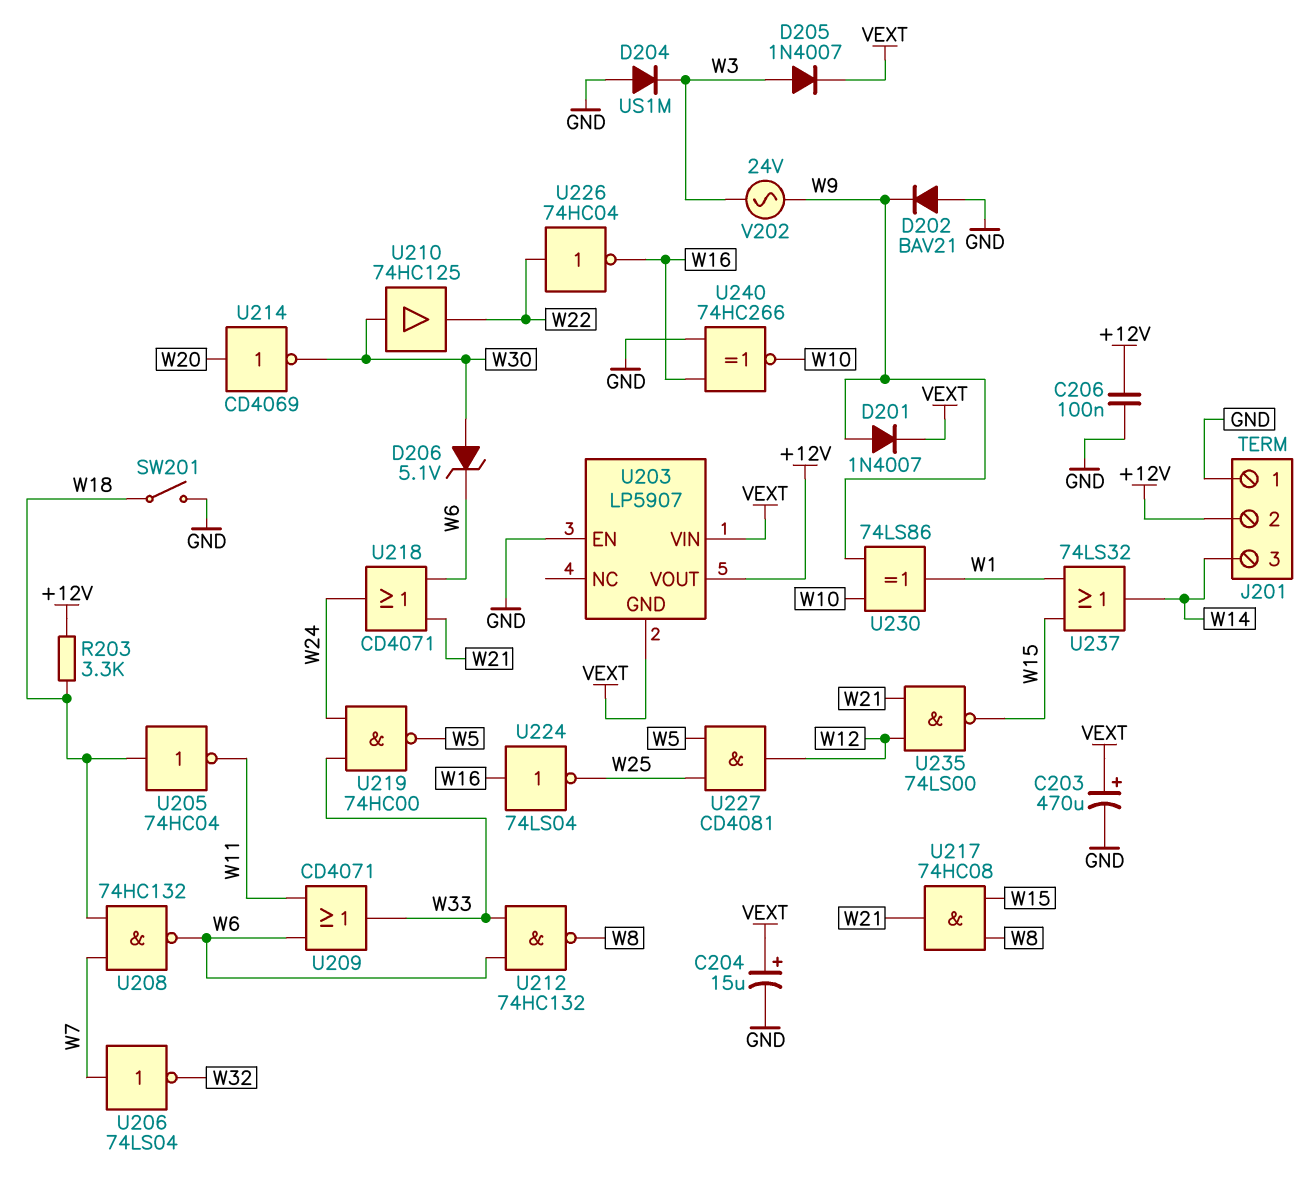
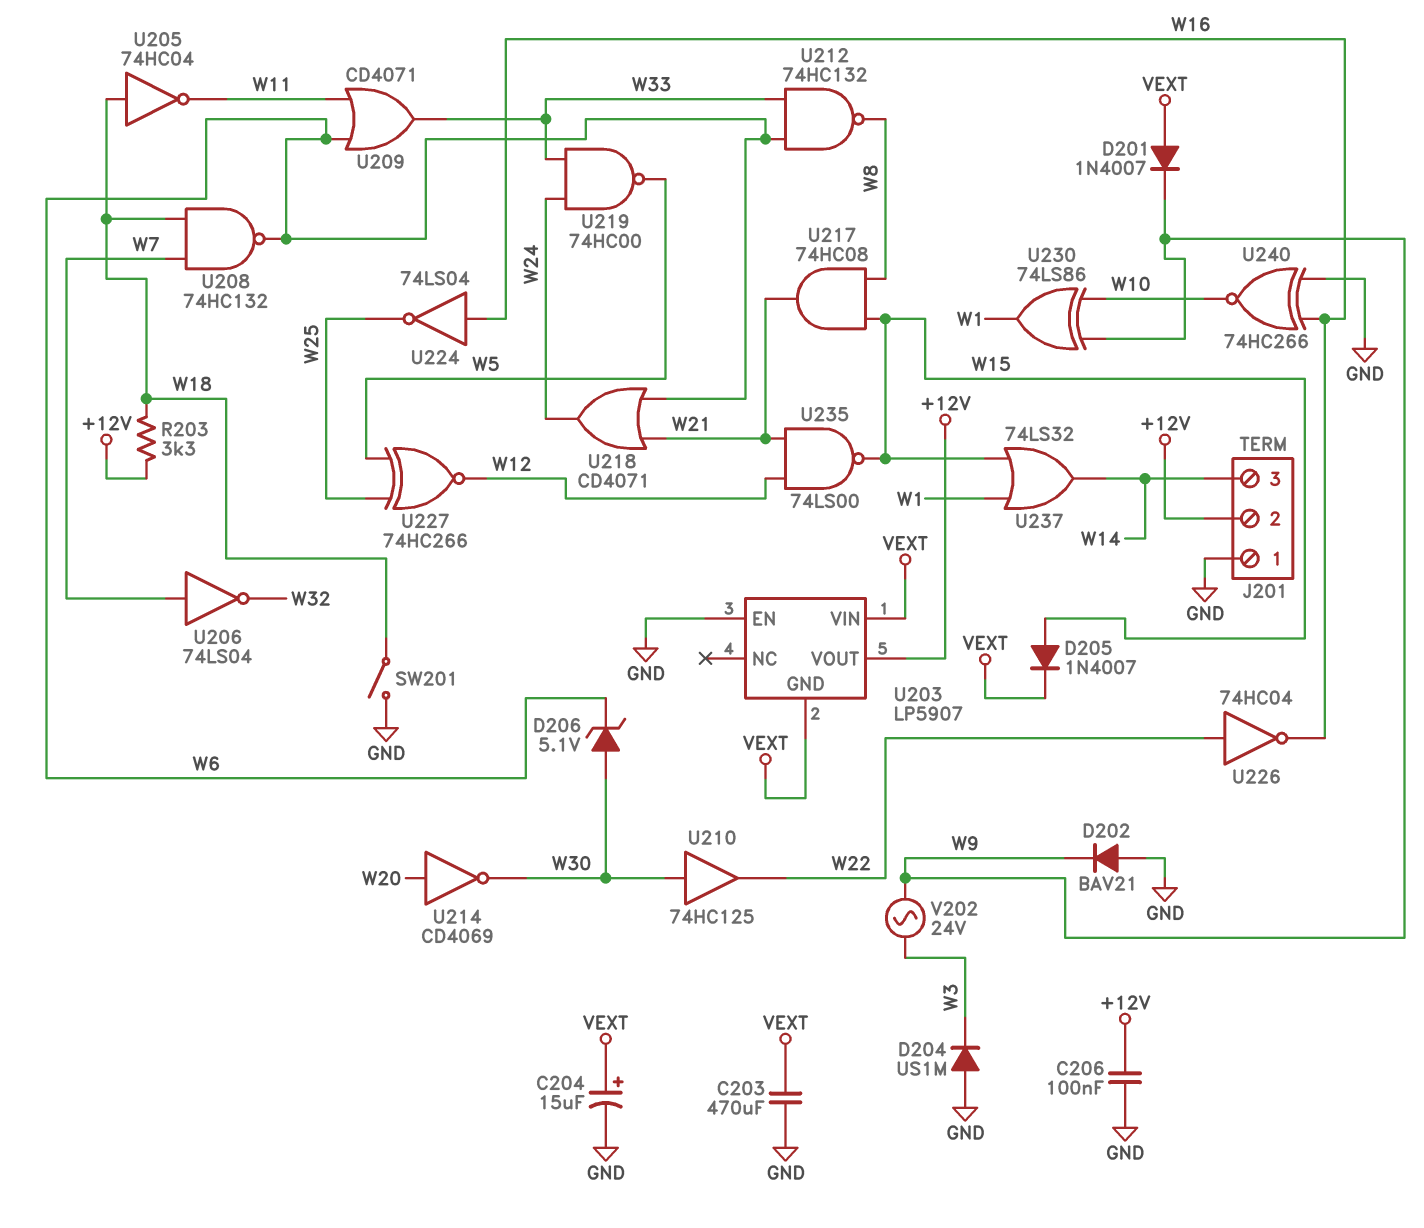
C203: 470uF (plus VEXT, minus GND) -> 470uF (GND, VEXT)
D201: diode 1N4007 (A W9, K VEXT) -> diode 1N4007 (A VEXT, K W9)
D205: diode 1N4007 (A W3, K VEXT) -> diode 1N4007 (A W15, K VEXT)
U227: AND CD4081 (in W5, in W25, out W12) -> XNOR 74HC266 (in W5, in W25, out W12)

